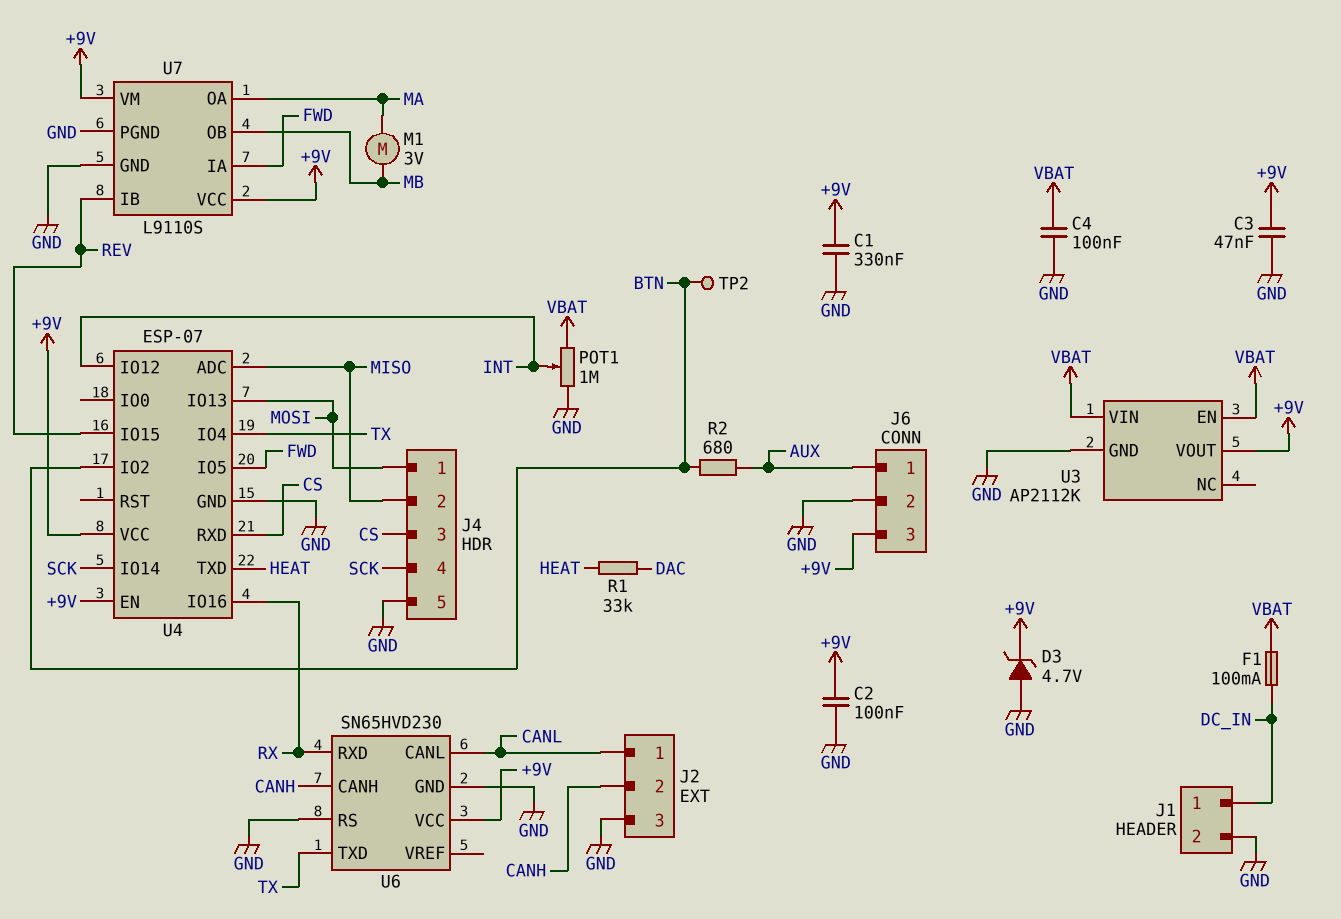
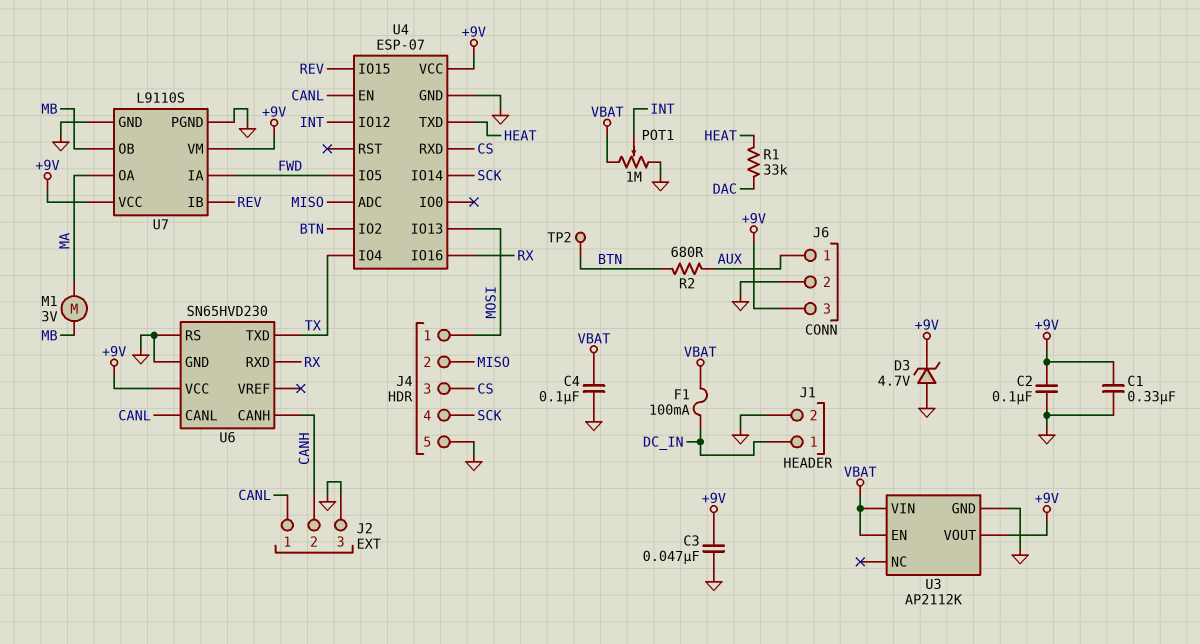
U4 pin EN: +9V -> CANL

